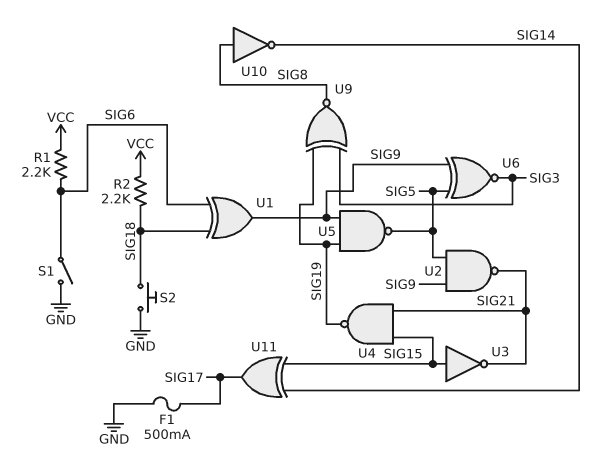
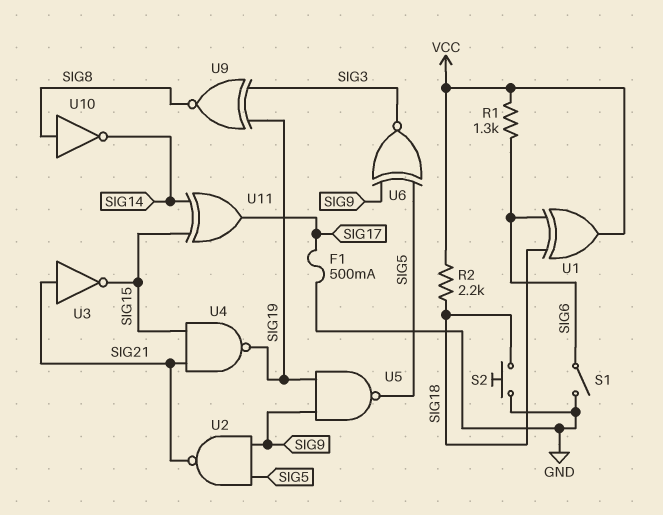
R1: 2.2k (SIG6, VCC) -> 1.3k (SIG6, VCC)
U1: XOR (in SIG6, in SIG18, out SIG9) -> XOR (in SIG6, in SIG18, out VCC)
U3: NOT (in SIG15, out SIG21) -> NOT (in SIG21, out SIG15)

